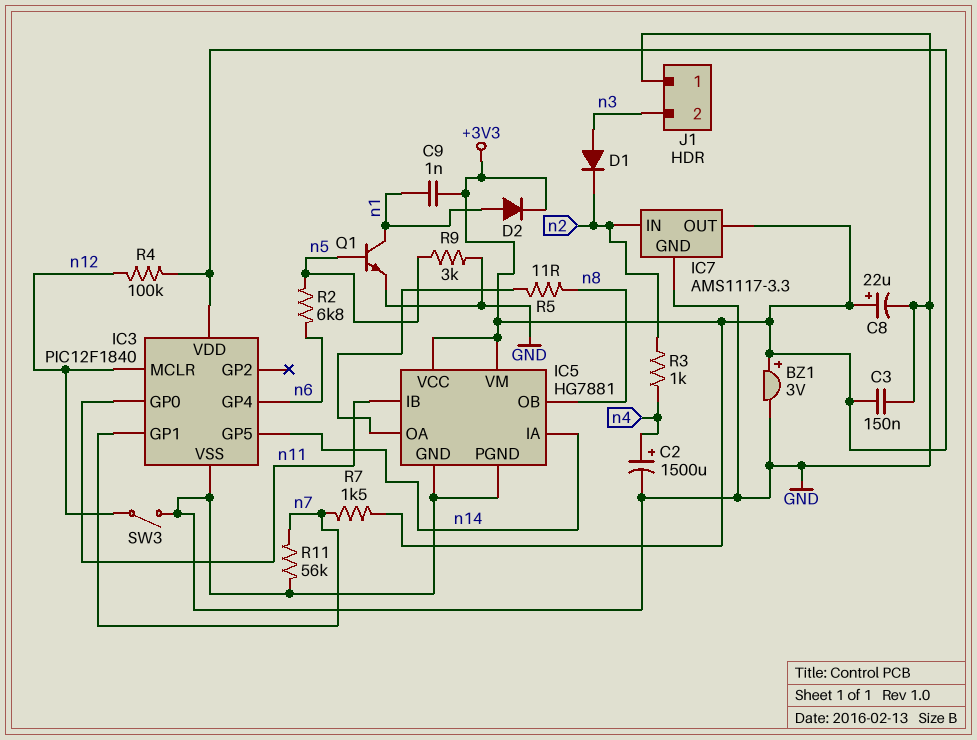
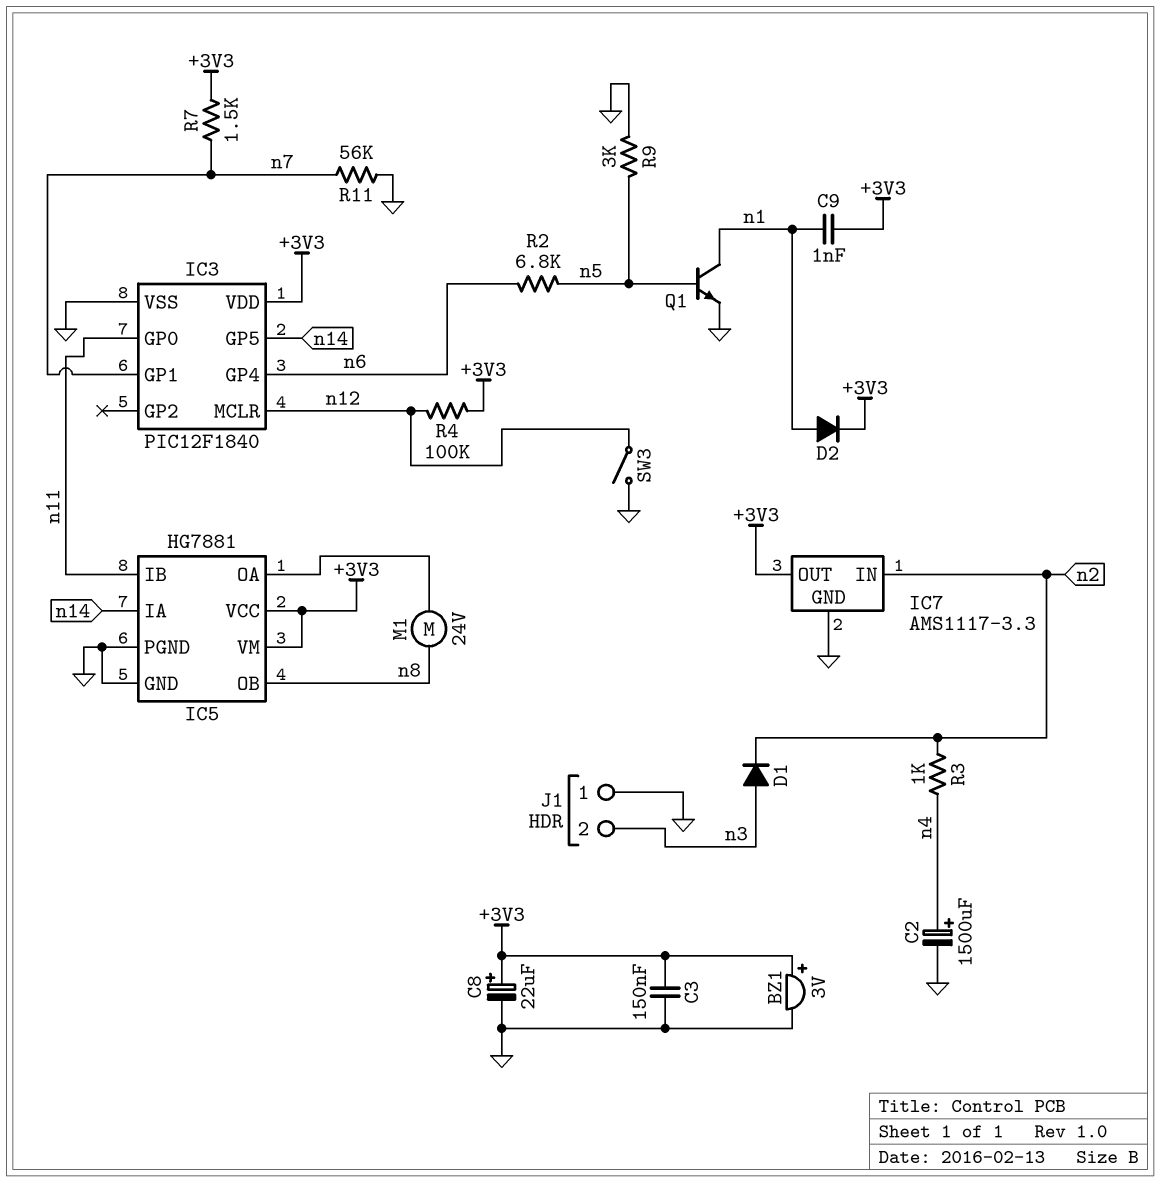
M1: none -> motor 24V (IC5/OA, n8)
R5: 11 (IC5/OA, n8) -> none

